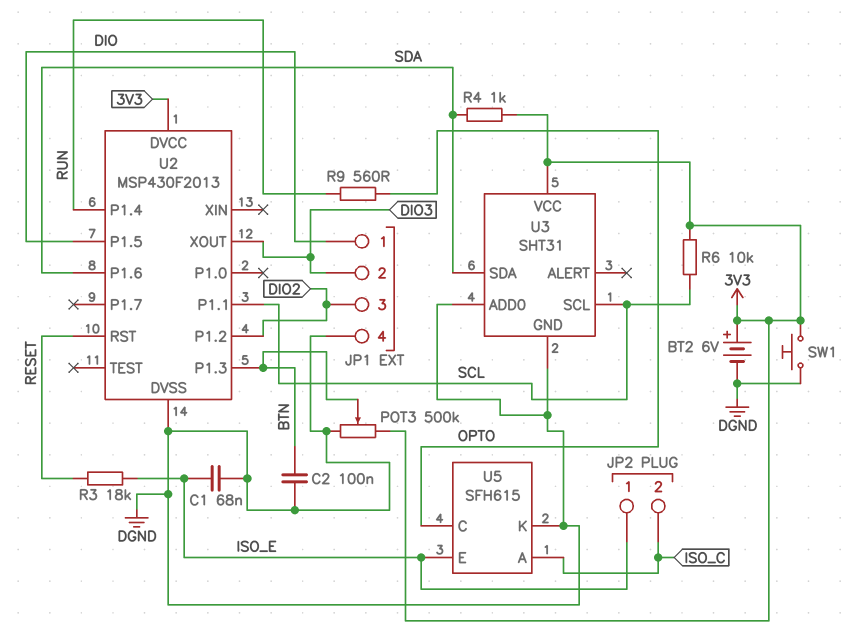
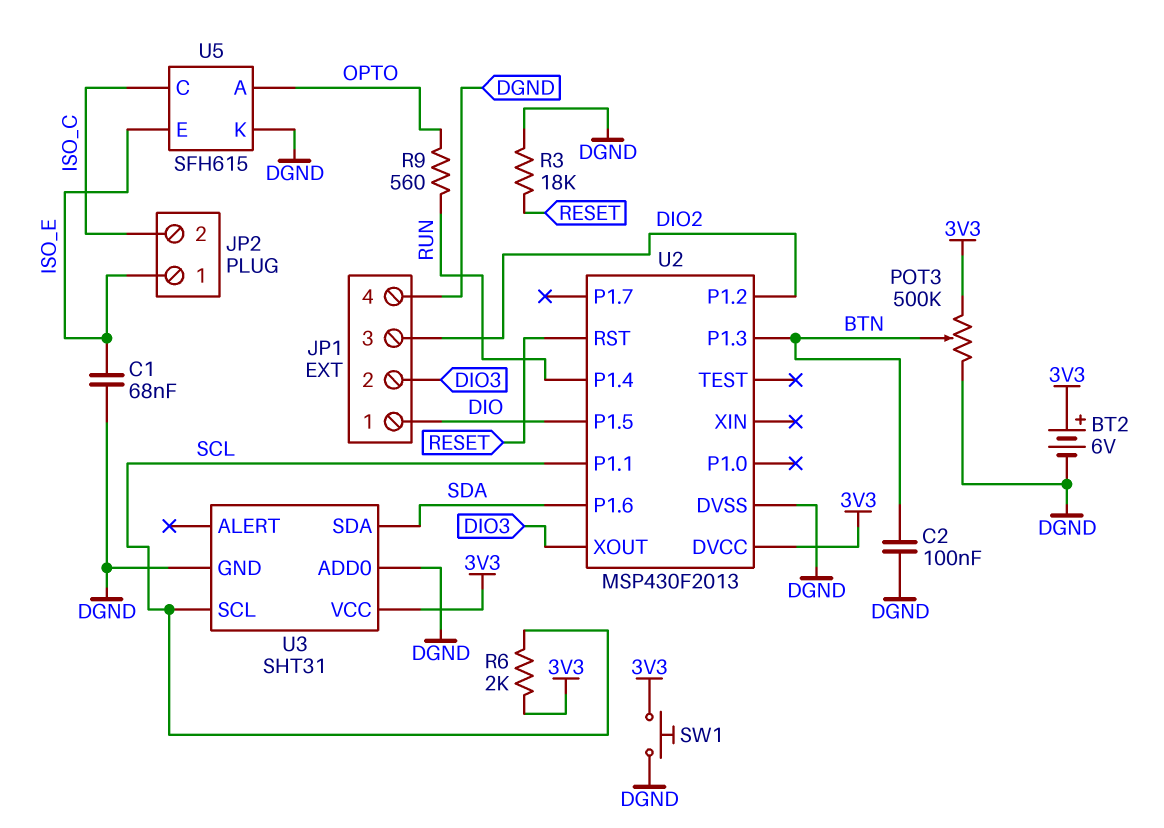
R3: 18k (ISO_E, RESET) -> 18k (DGND, RESET)
R4: 1k (3V3, SDA) -> none
R6: 10k (3V3, SCL) -> 2k (3V3, SCL)
U5 pin A: ISO_C -> OPTO
U5 pin C: OPTO -> ISO_C

